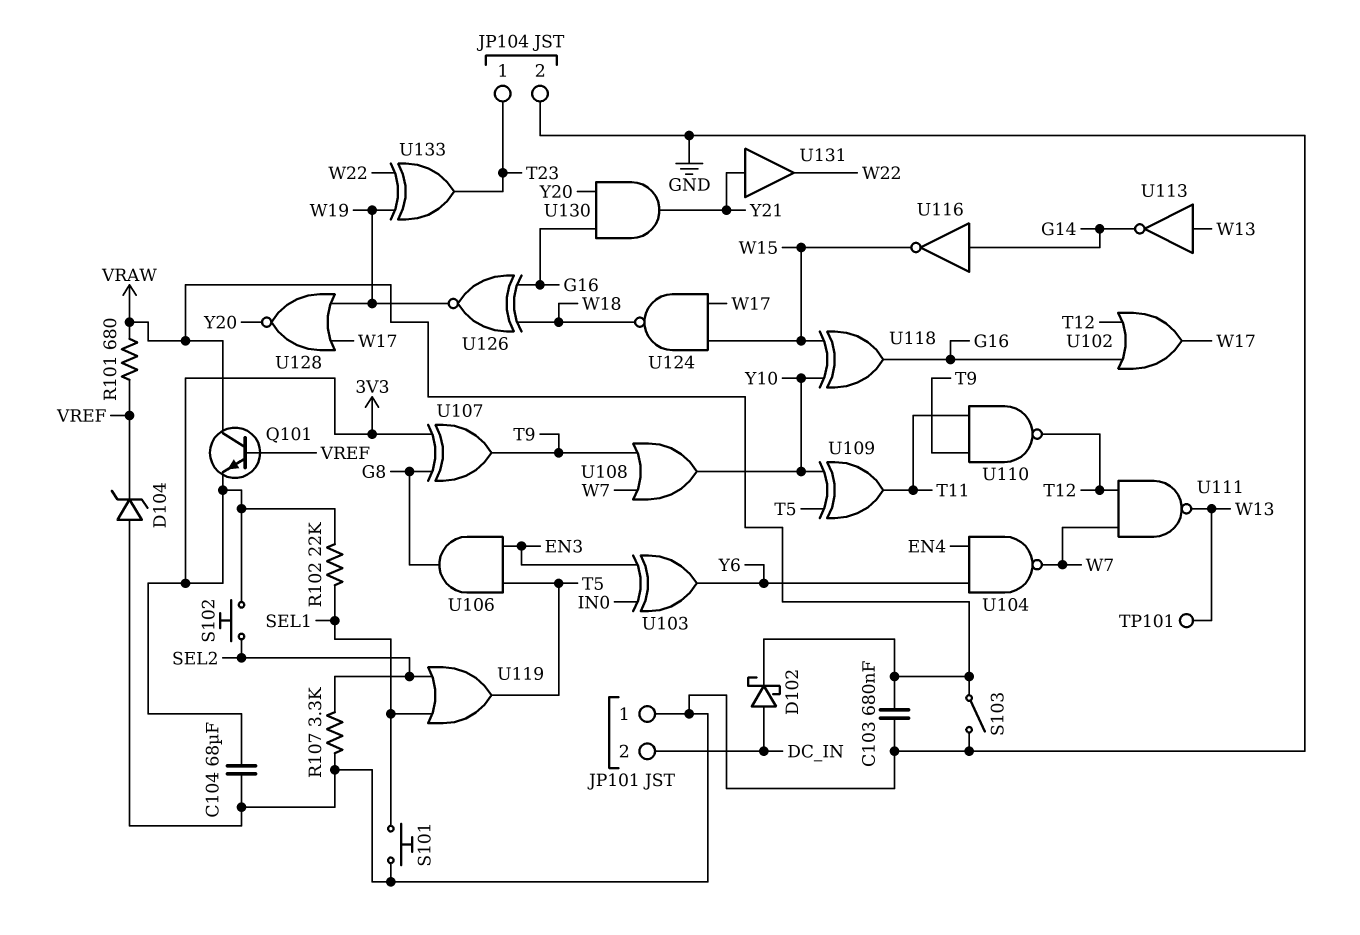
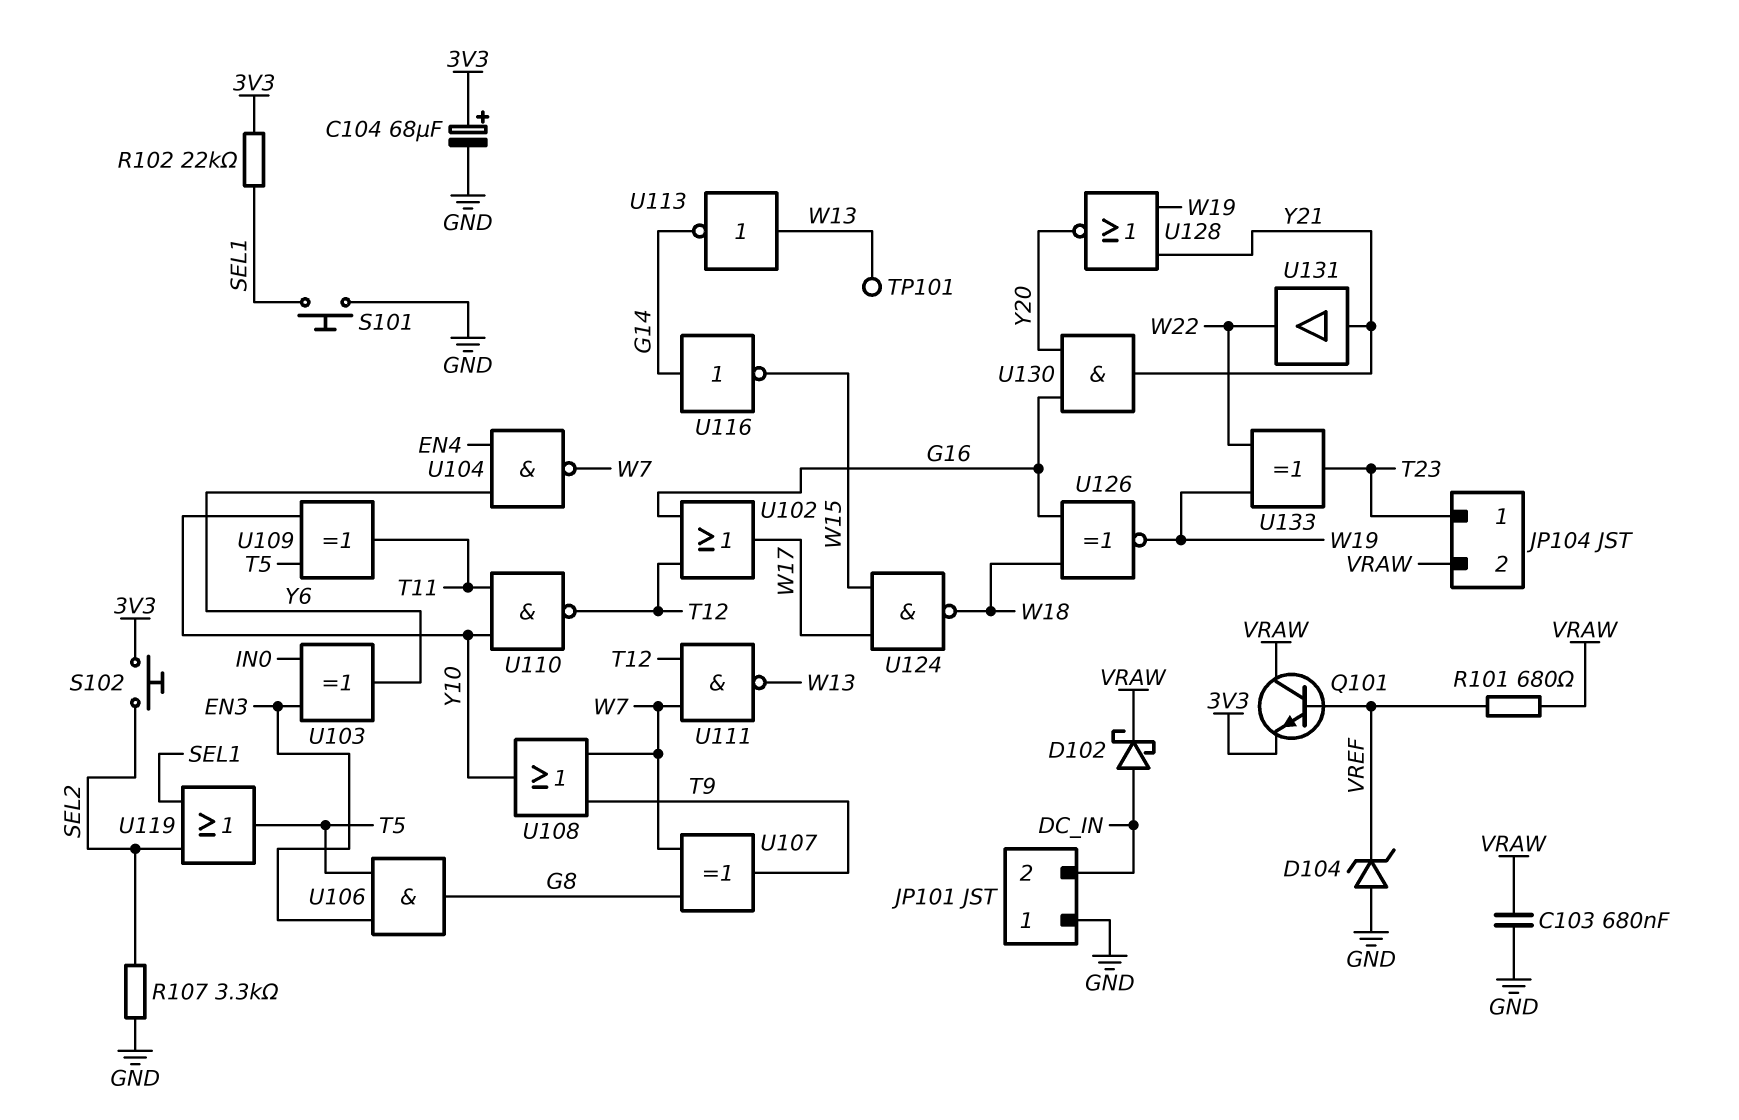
C104: 68uF (3V3, GND) -> 68uF (plus 3V3, minus GND)
JP104 pin 2: GND -> VRAW
S103: switch (GND, VRAW) -> none
U107: XOR (in 3V3, in G8, out T9) -> XOR (in G8, in W7, out T9)
U110: NAND (in T9, in T11, out T12) -> NAND (in T11, in Y10, out T12)
U118: XOR (in W15, in Y10, out G16) -> none
U128: NOR (in W17, in W19, out Y20) -> NOR (in W19, in Y21, out Y20)

